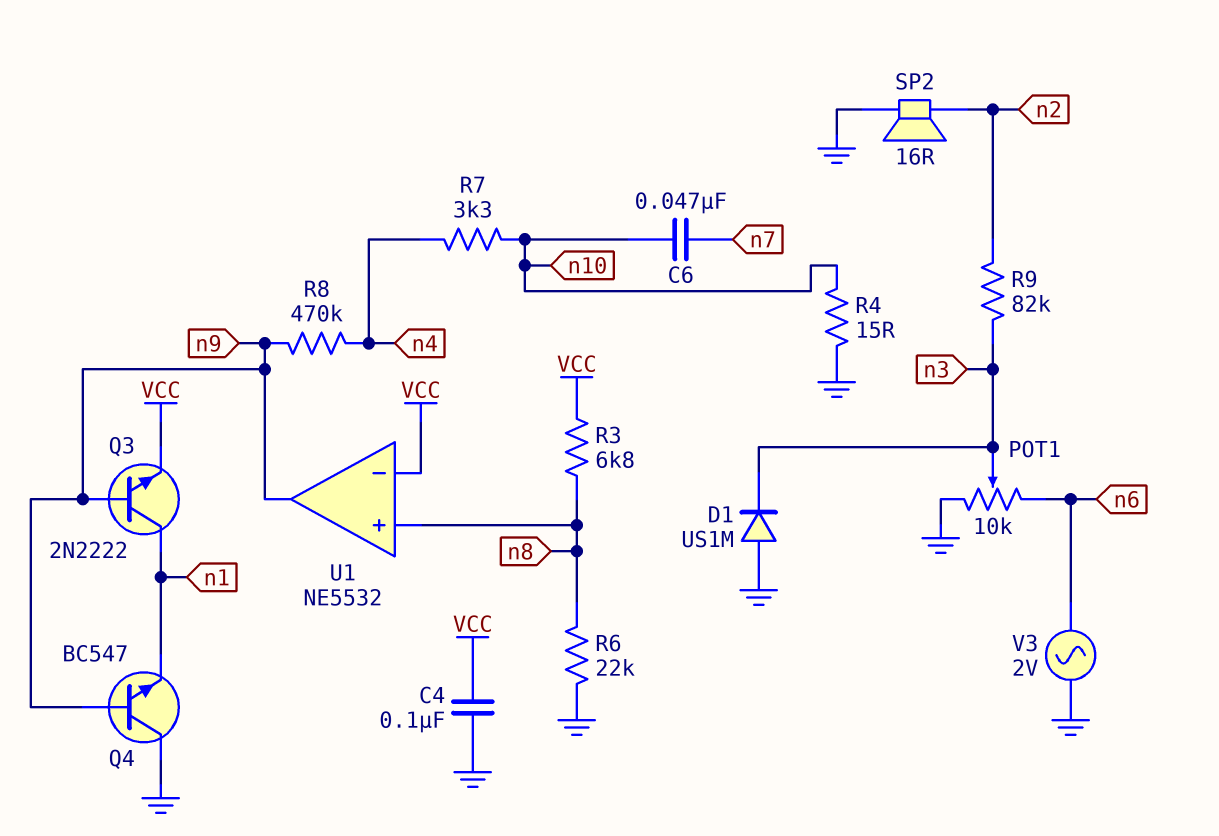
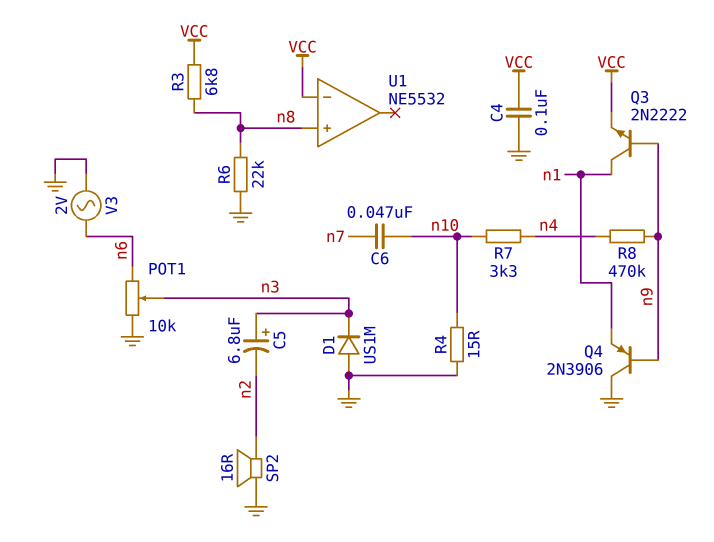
C5: none -> 6.8uF (plus n3, minus n2)
Q4: NPN BC547 (B n9, C GND, E n1) -> PNP 2N3906 (B n9, C GND, E n1)
R9: 82k (n2, n3) -> none
U1 pin out: n9 -> none

